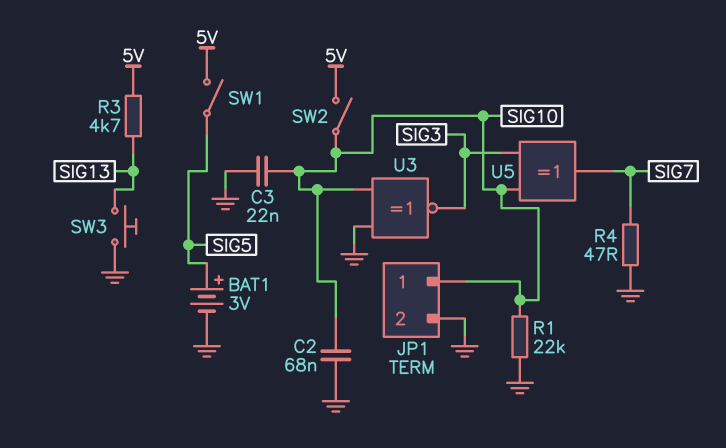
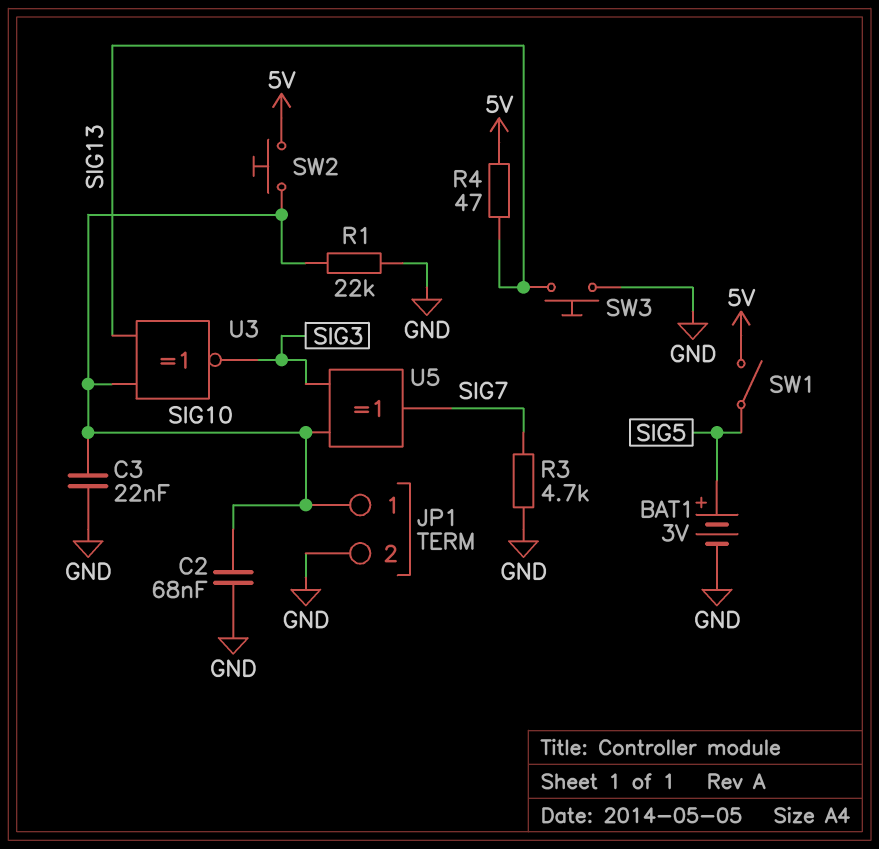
R3: 4.7k (5V, SIG13) -> 4.7k (GND, SIG7)
R4: 47 (GND, SIG7) -> 47 (5V, SIG13)
SW2: switch (5V, SIG10) -> button (5V, SIG10)
U3: XNOR (in GND, in SIG10, out SIG3) -> XNOR (in SIG10, in SIG13, out SIG3)

